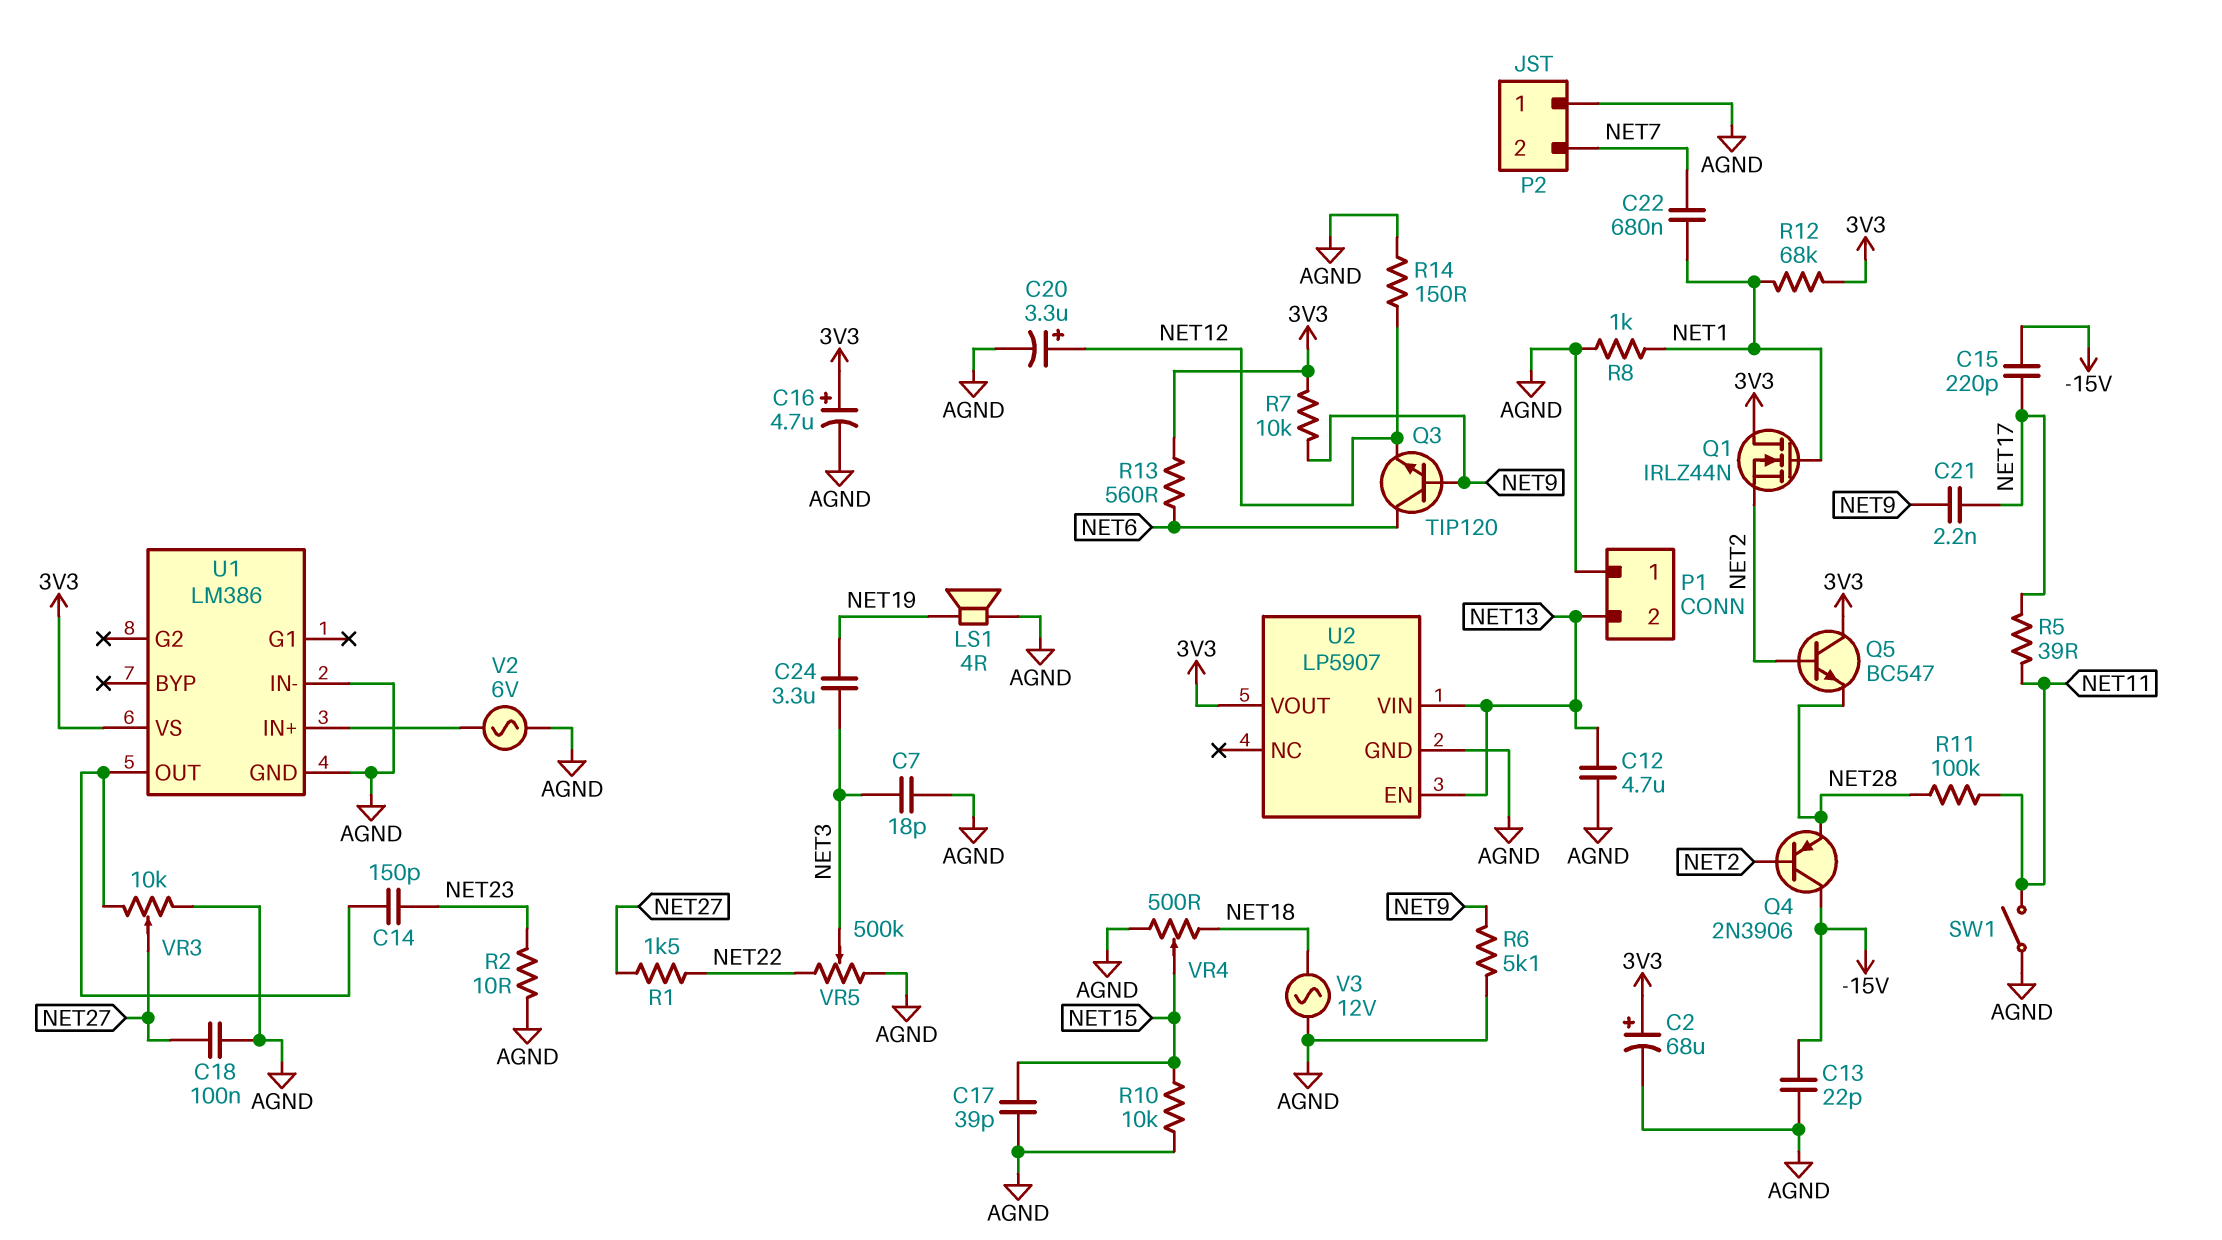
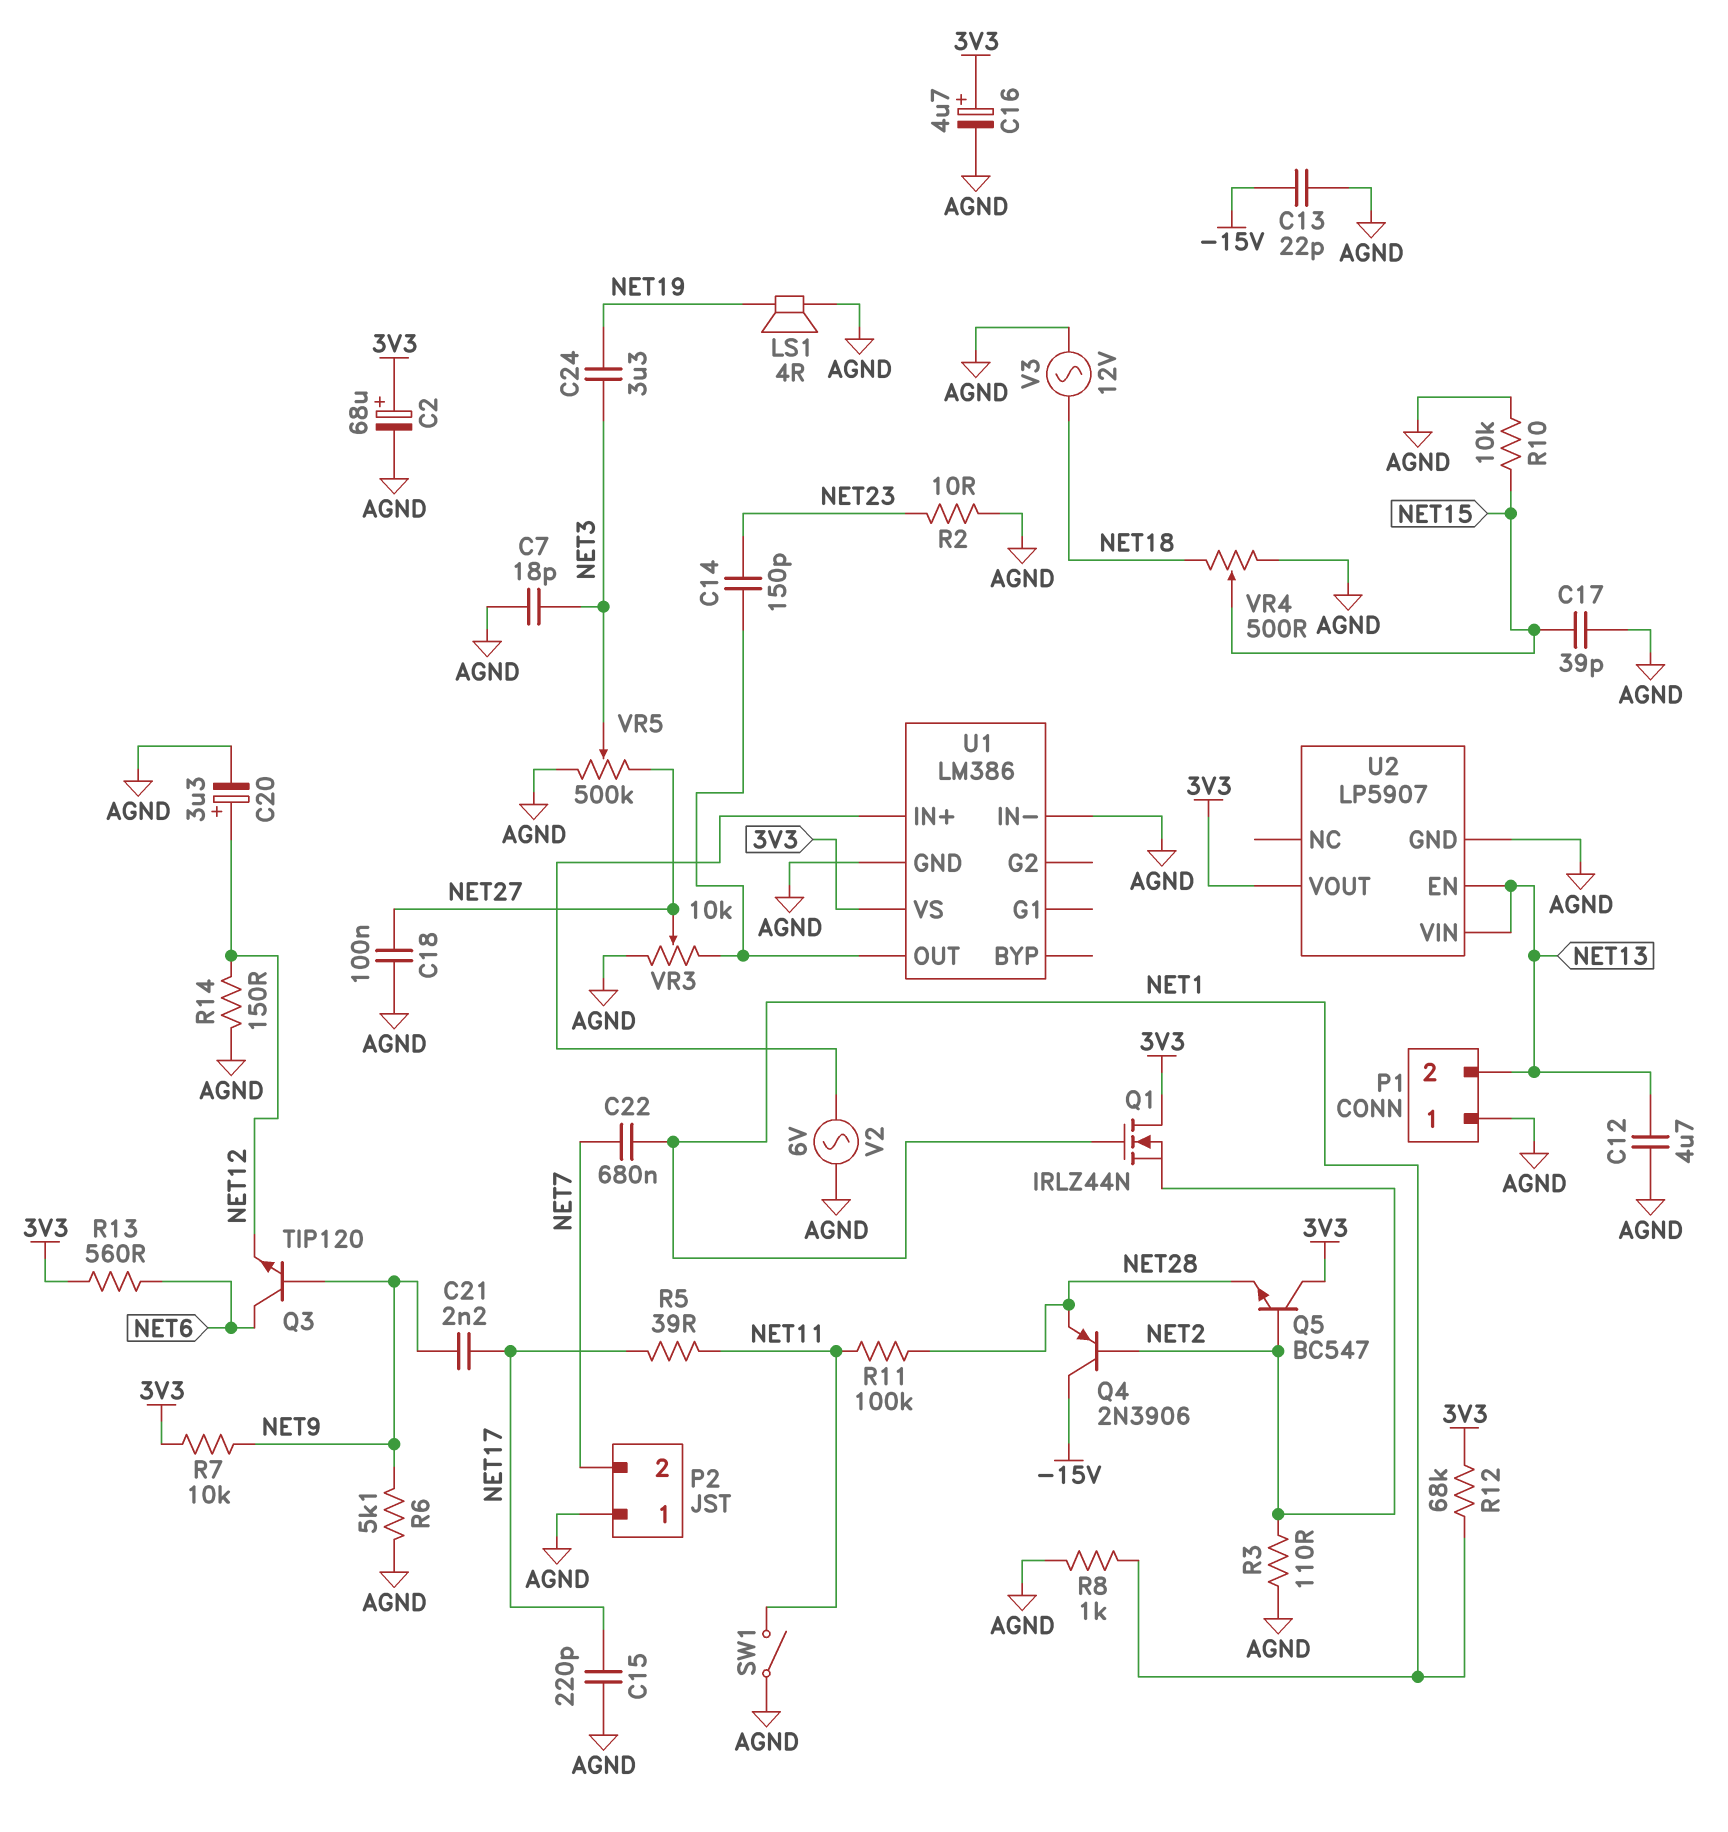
C15: 220pF (-15V, NET17) -> 220pF (AGND, NET17)
R1: 1.5k (NET22, NET27) -> none
R3: none -> 110 (AGND, NET2)
VR5: 500k (AGND, NET22, wiper NET3) -> 500k (AGND, NET27, wiper NET3)

